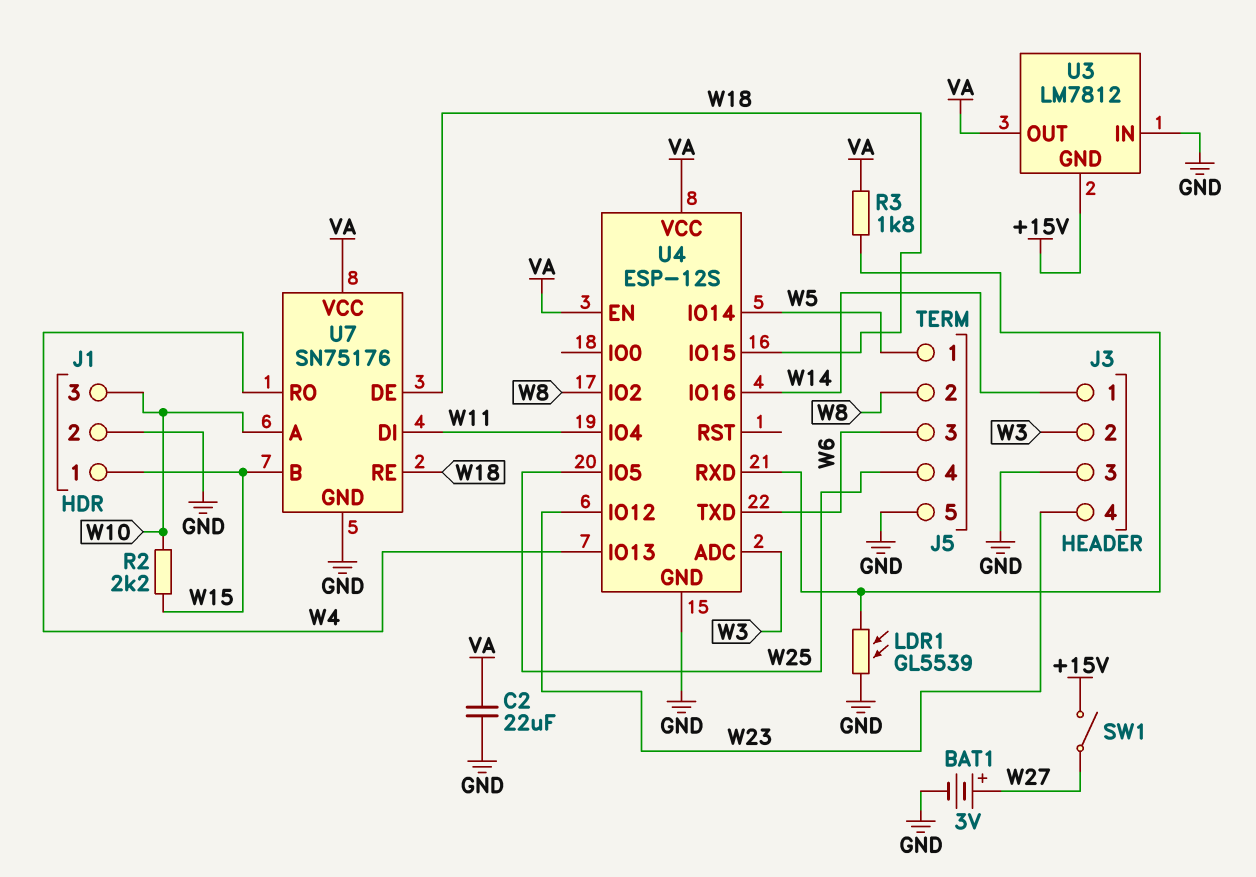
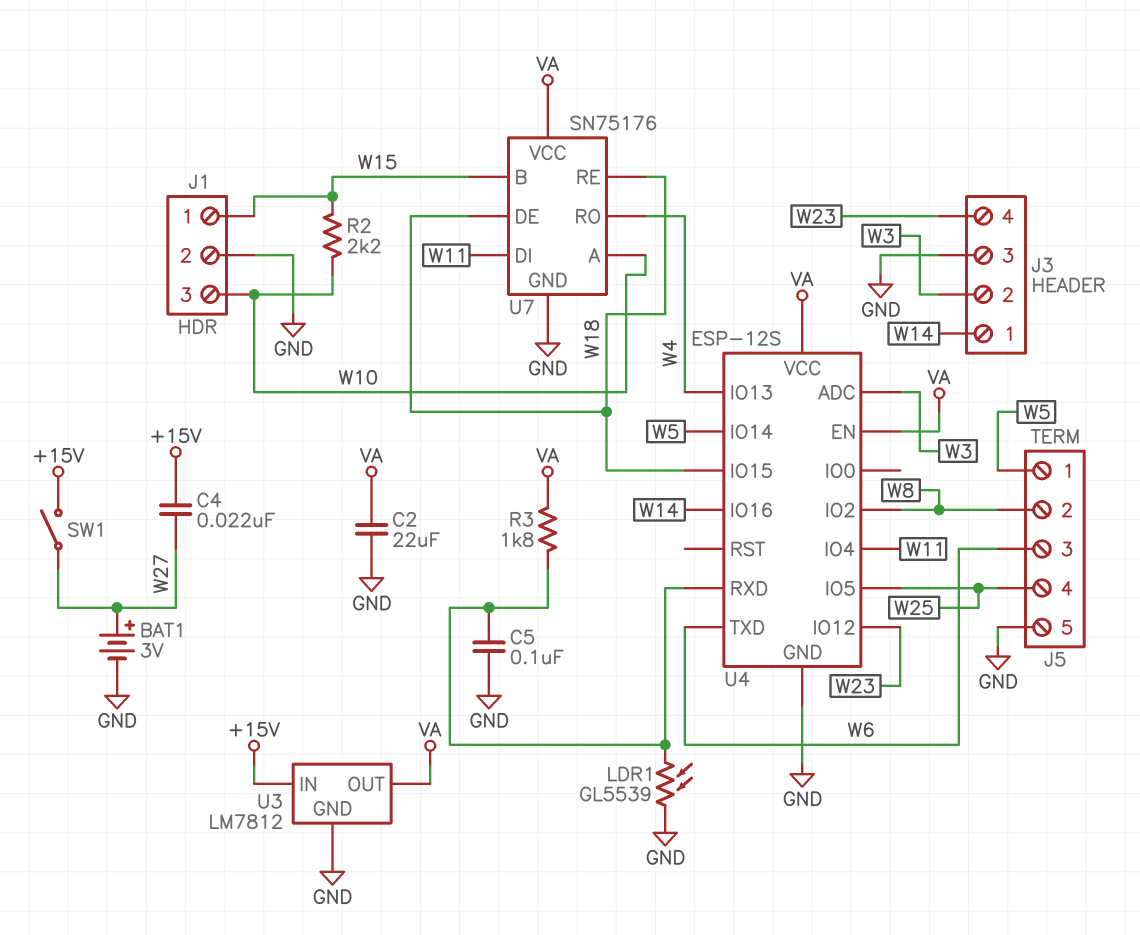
C4: none -> 22nF (+15V, W27)
C5: none -> 100nF (GND, U4/RXD)
U3 pin GND: +15V -> GND
U3 pin IN: GND -> +15V

